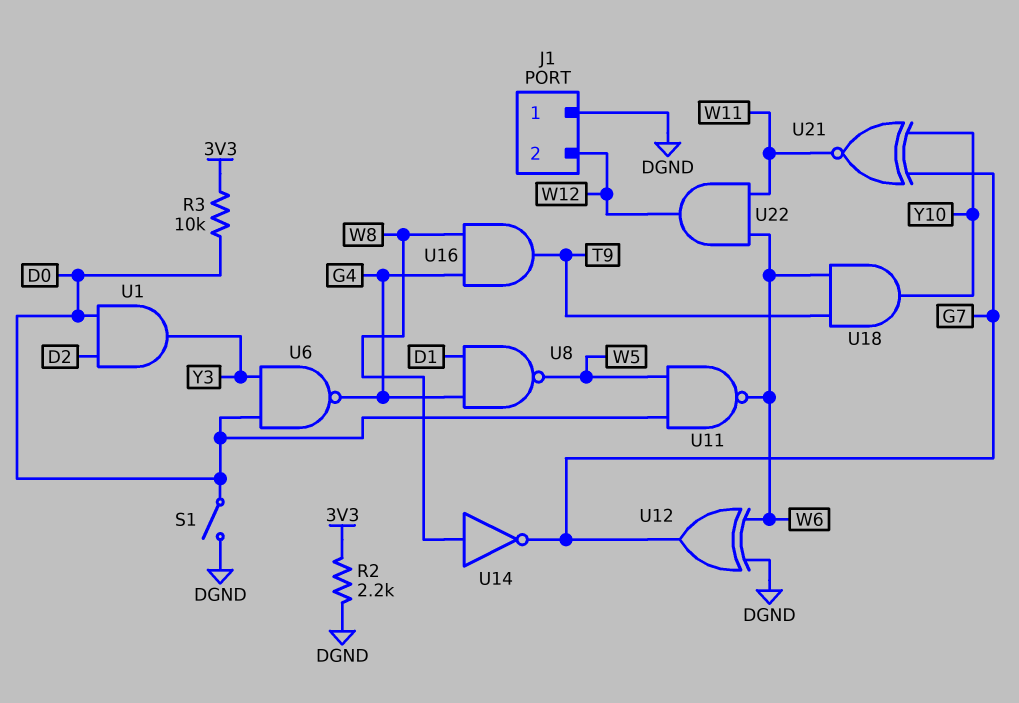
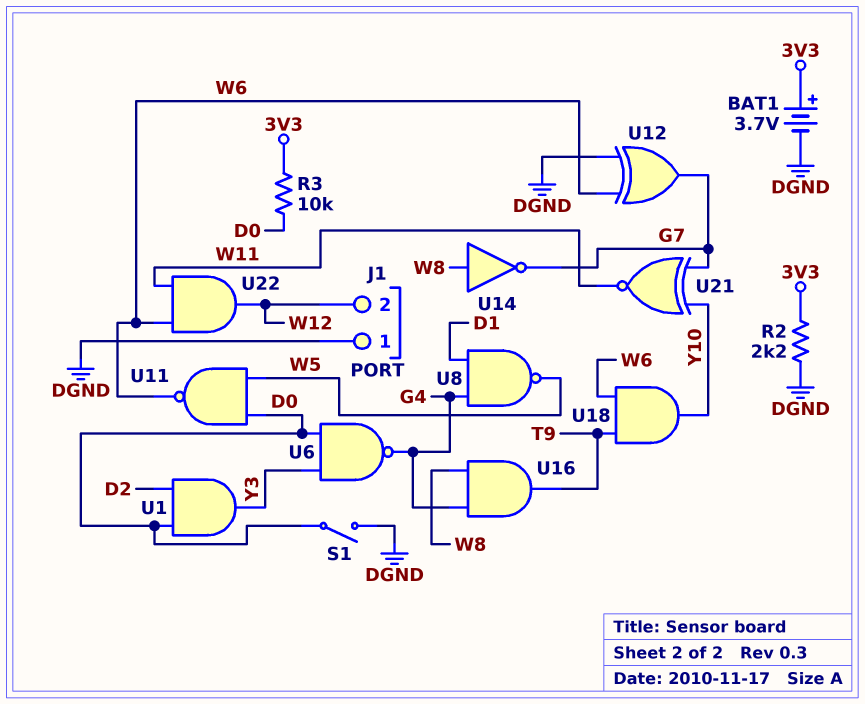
BAT1: none -> 3.7V (plus 3V3, minus DGND)

